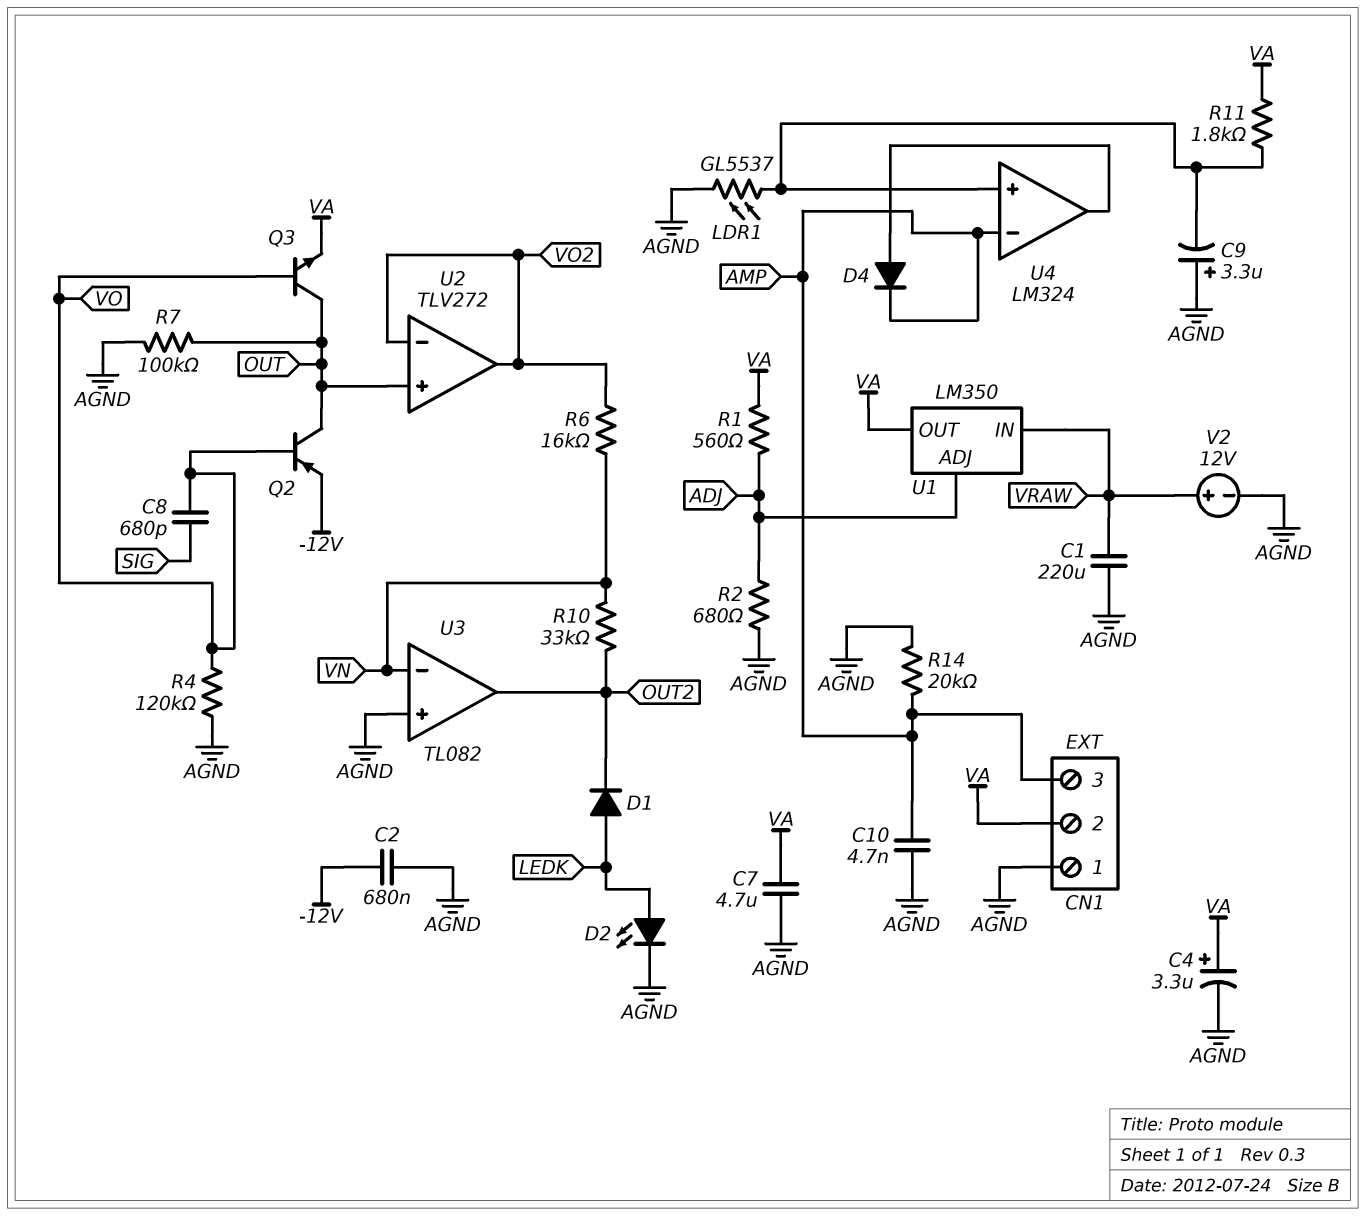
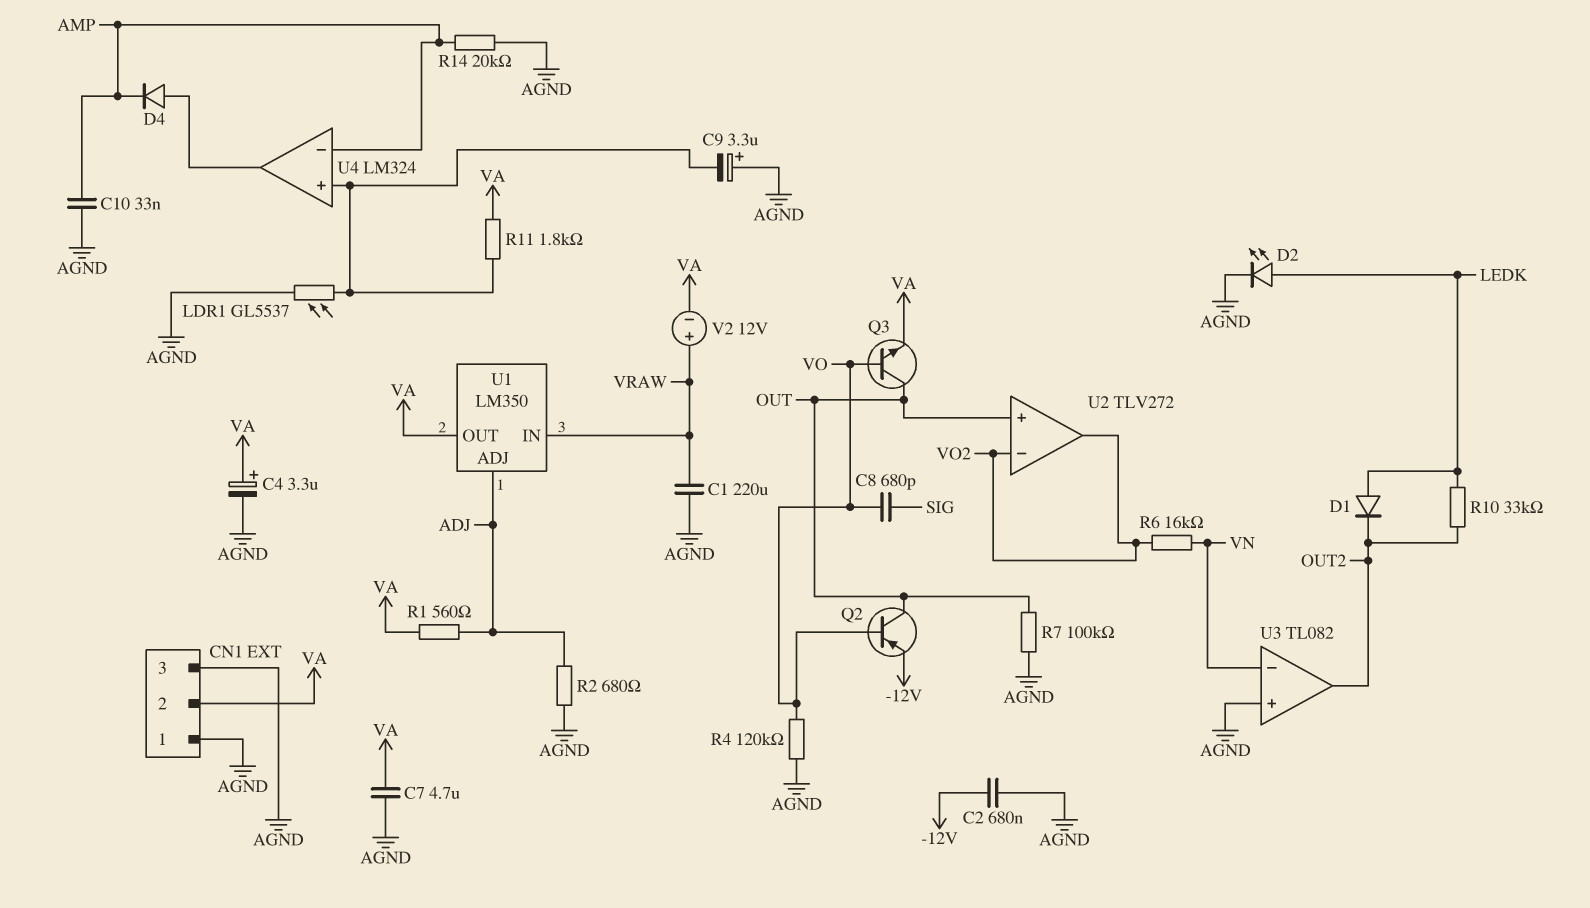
C10: 4.7nF (AGND, AMP) -> 33nF (AGND, AMP)
CN1 pin 3: AMP -> AGND
R10: 33k (OUT2, VN) -> 33k (LEDK, OUT2)
V2: 12V (plus VRAW, minus AGND) -> 12V (plus VRAW, minus VA)

